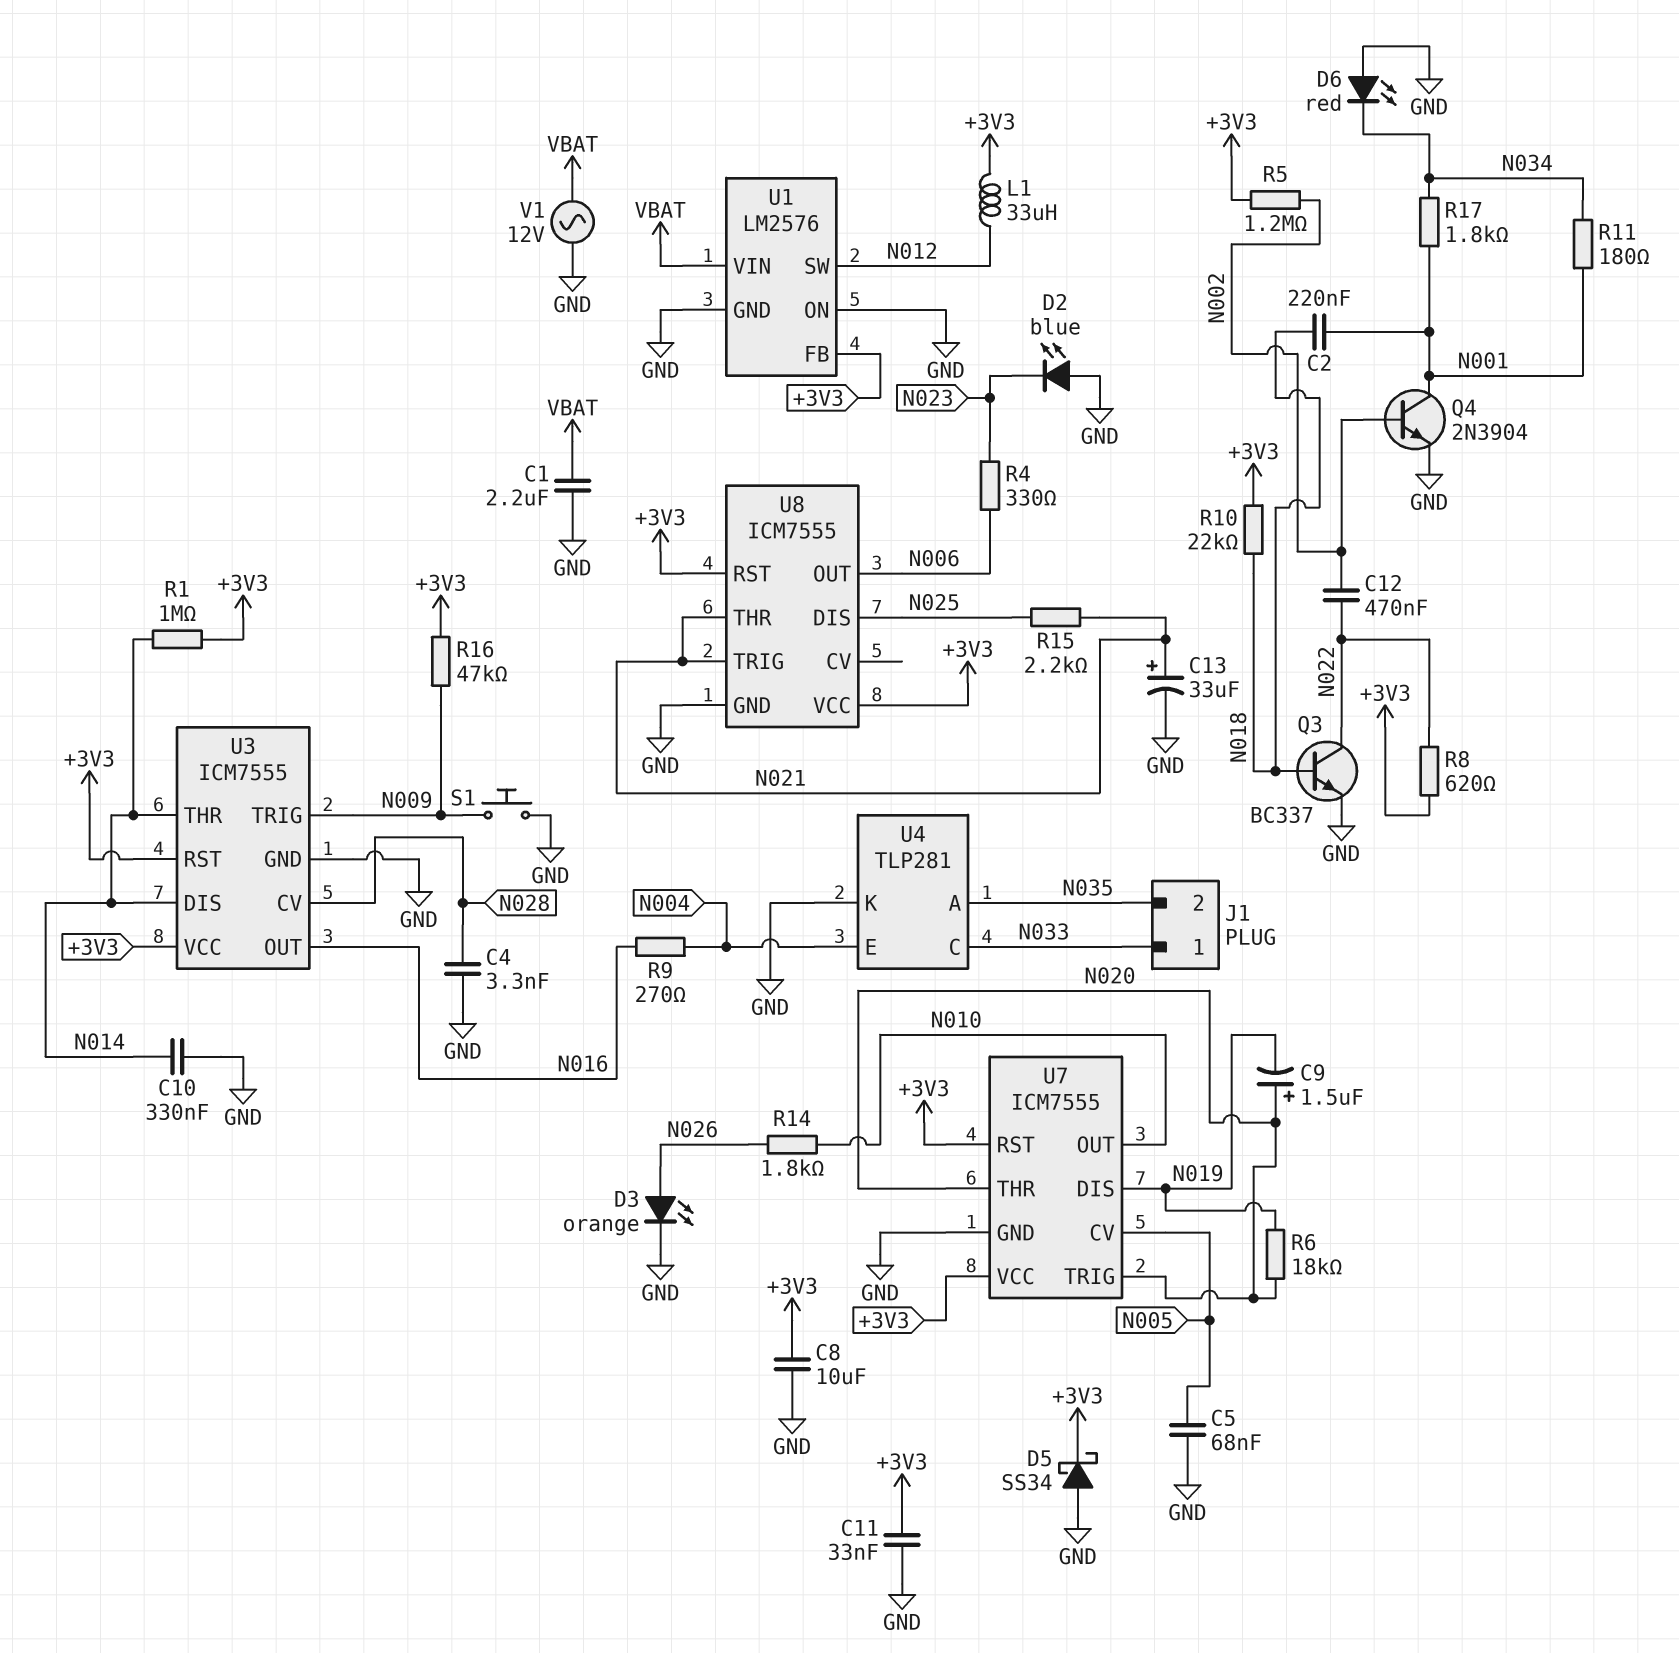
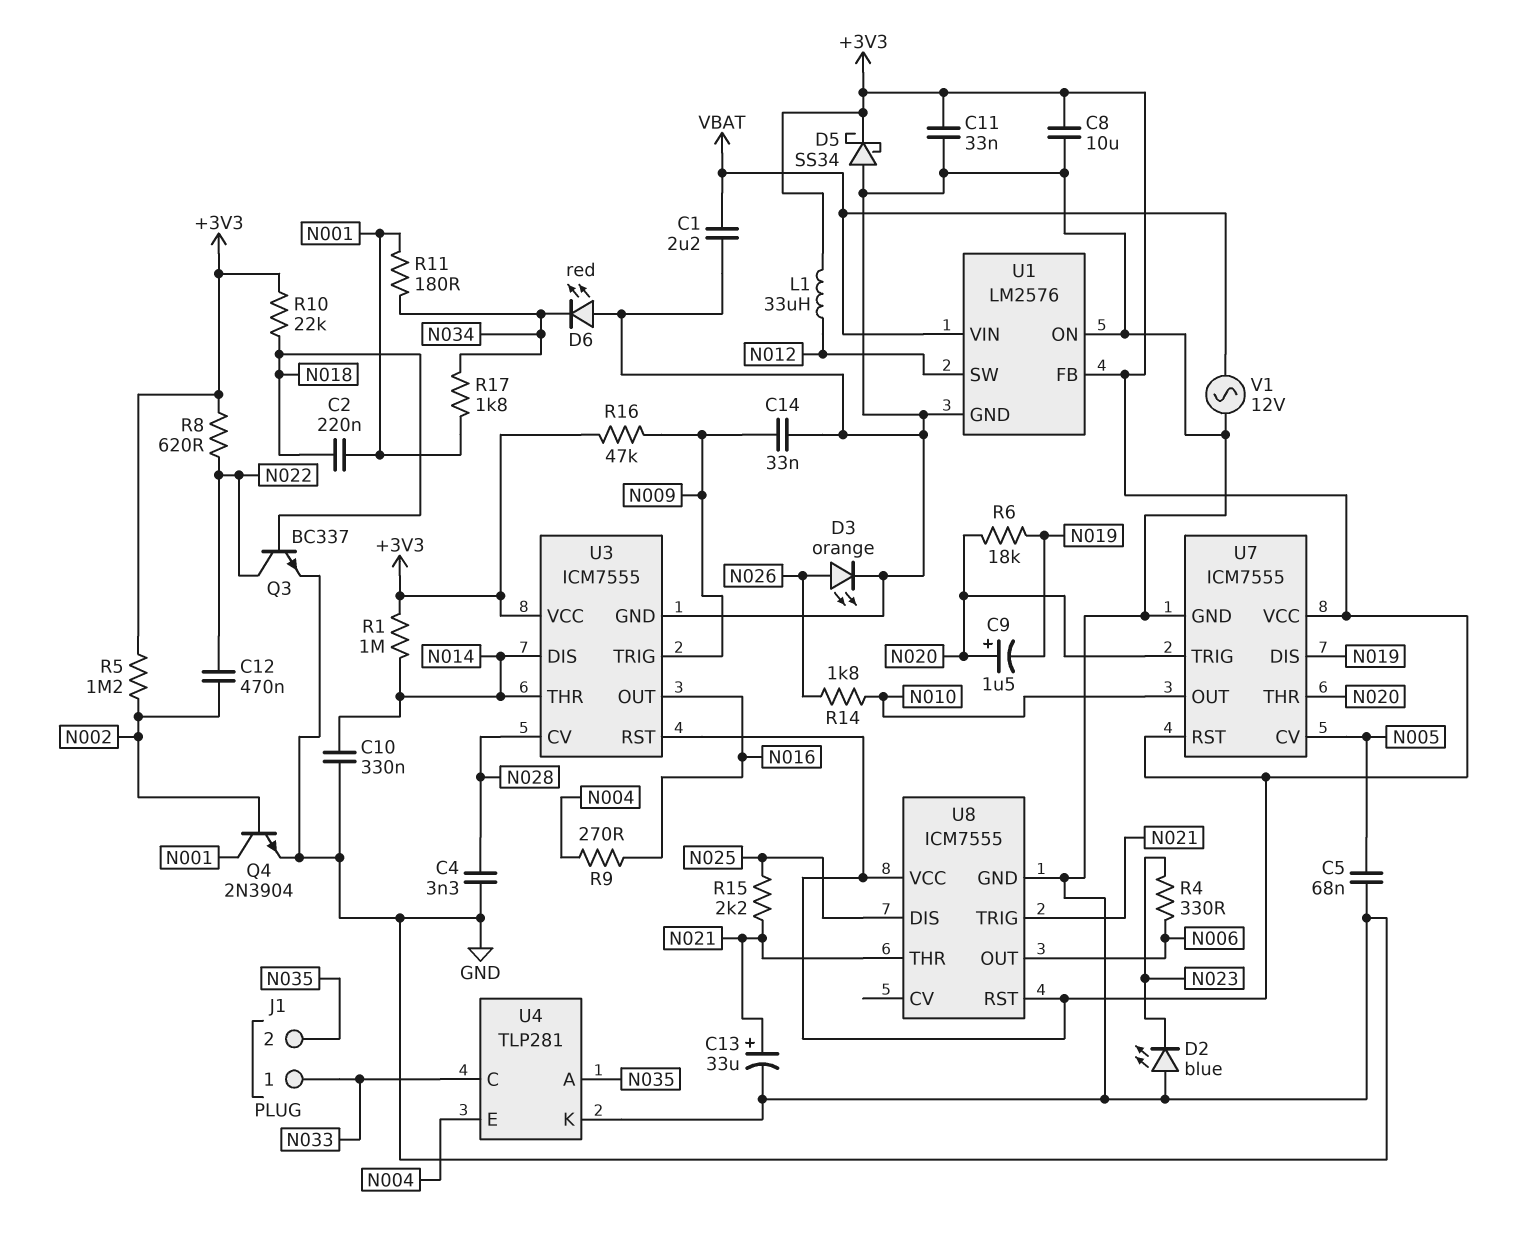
C14: none -> 33nF (GND, N009)
S1: button (GND, N009) -> none

